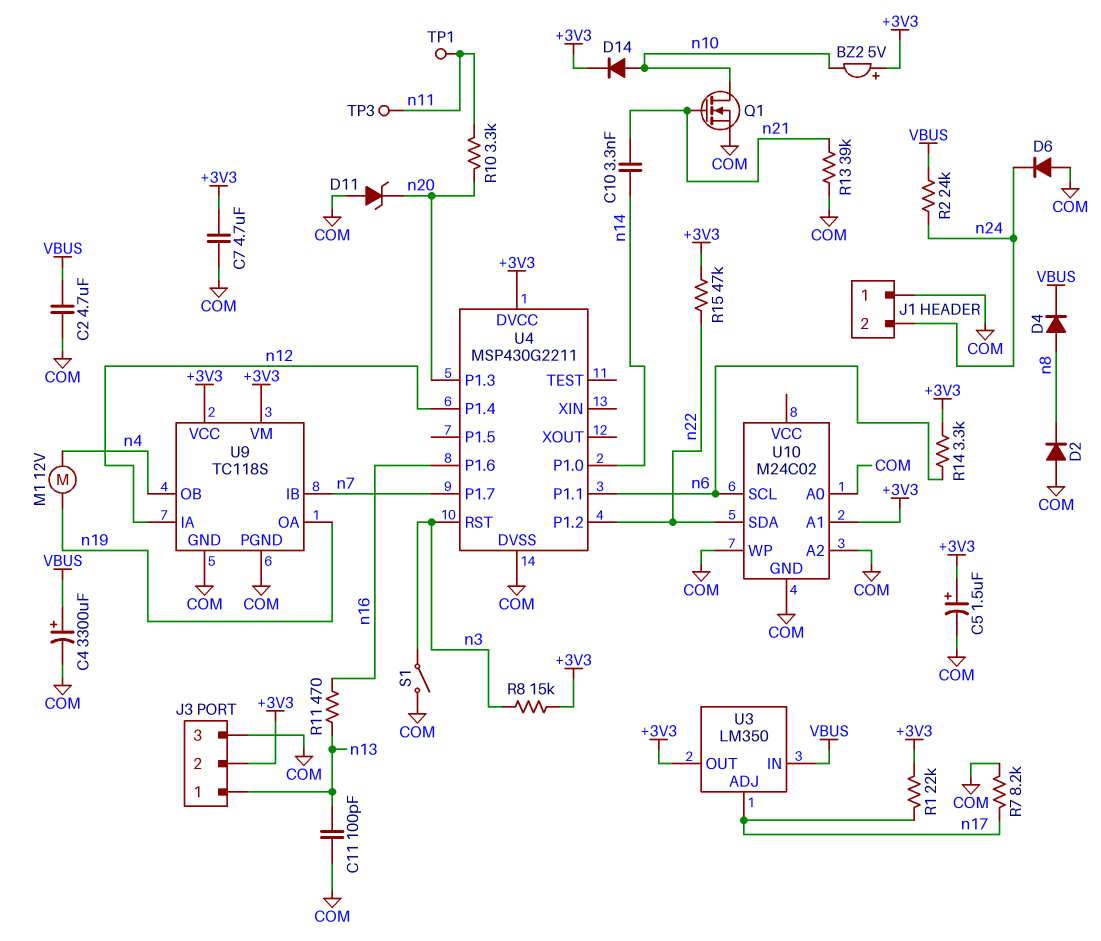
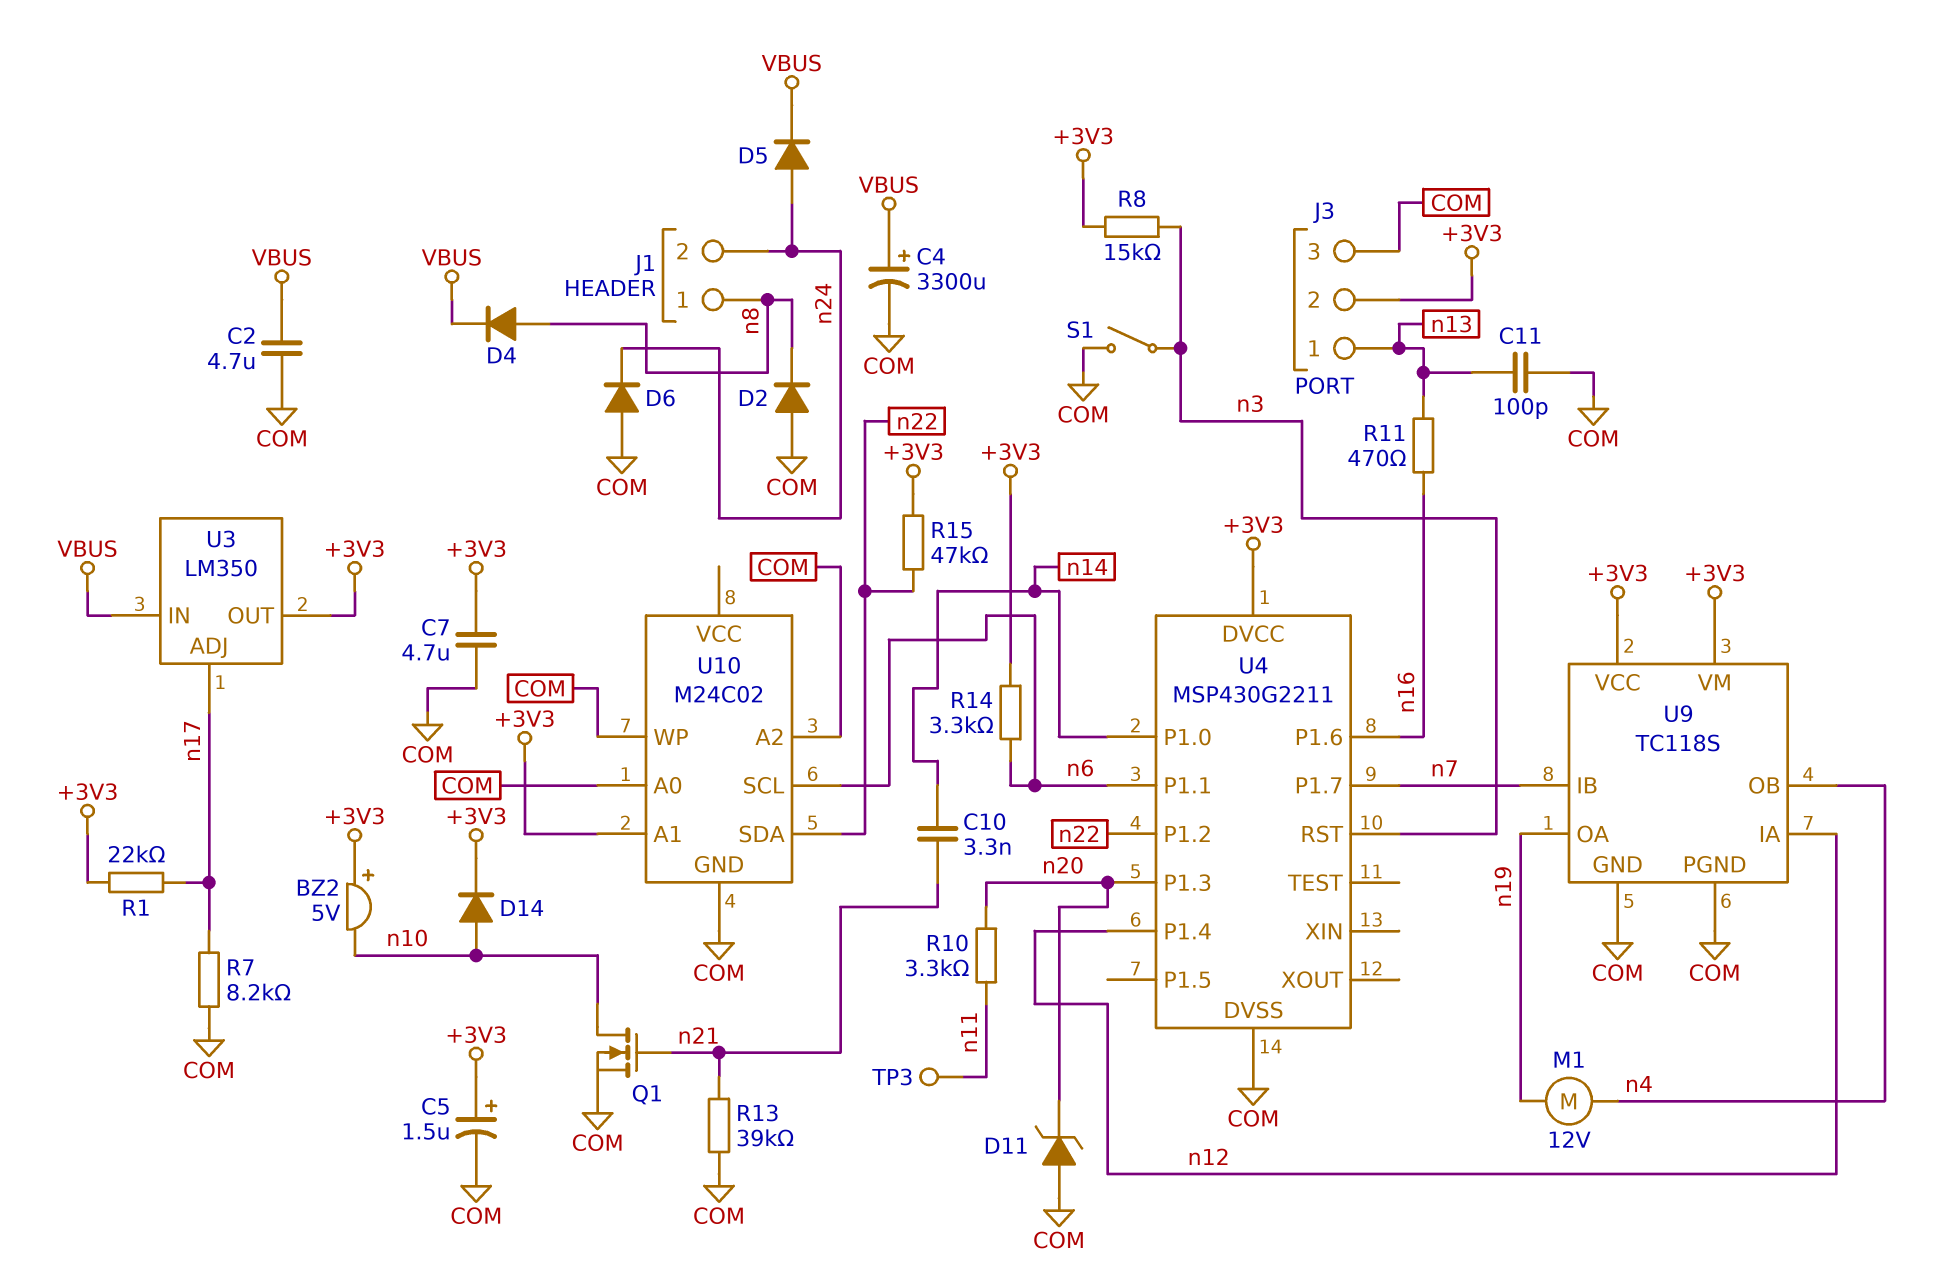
D5: none -> diode (A n24, K VBUS)
J1 pin 1: COM -> n8
R2: 24k (VBUS, n24) -> none
TP1: test point (n11) -> none

